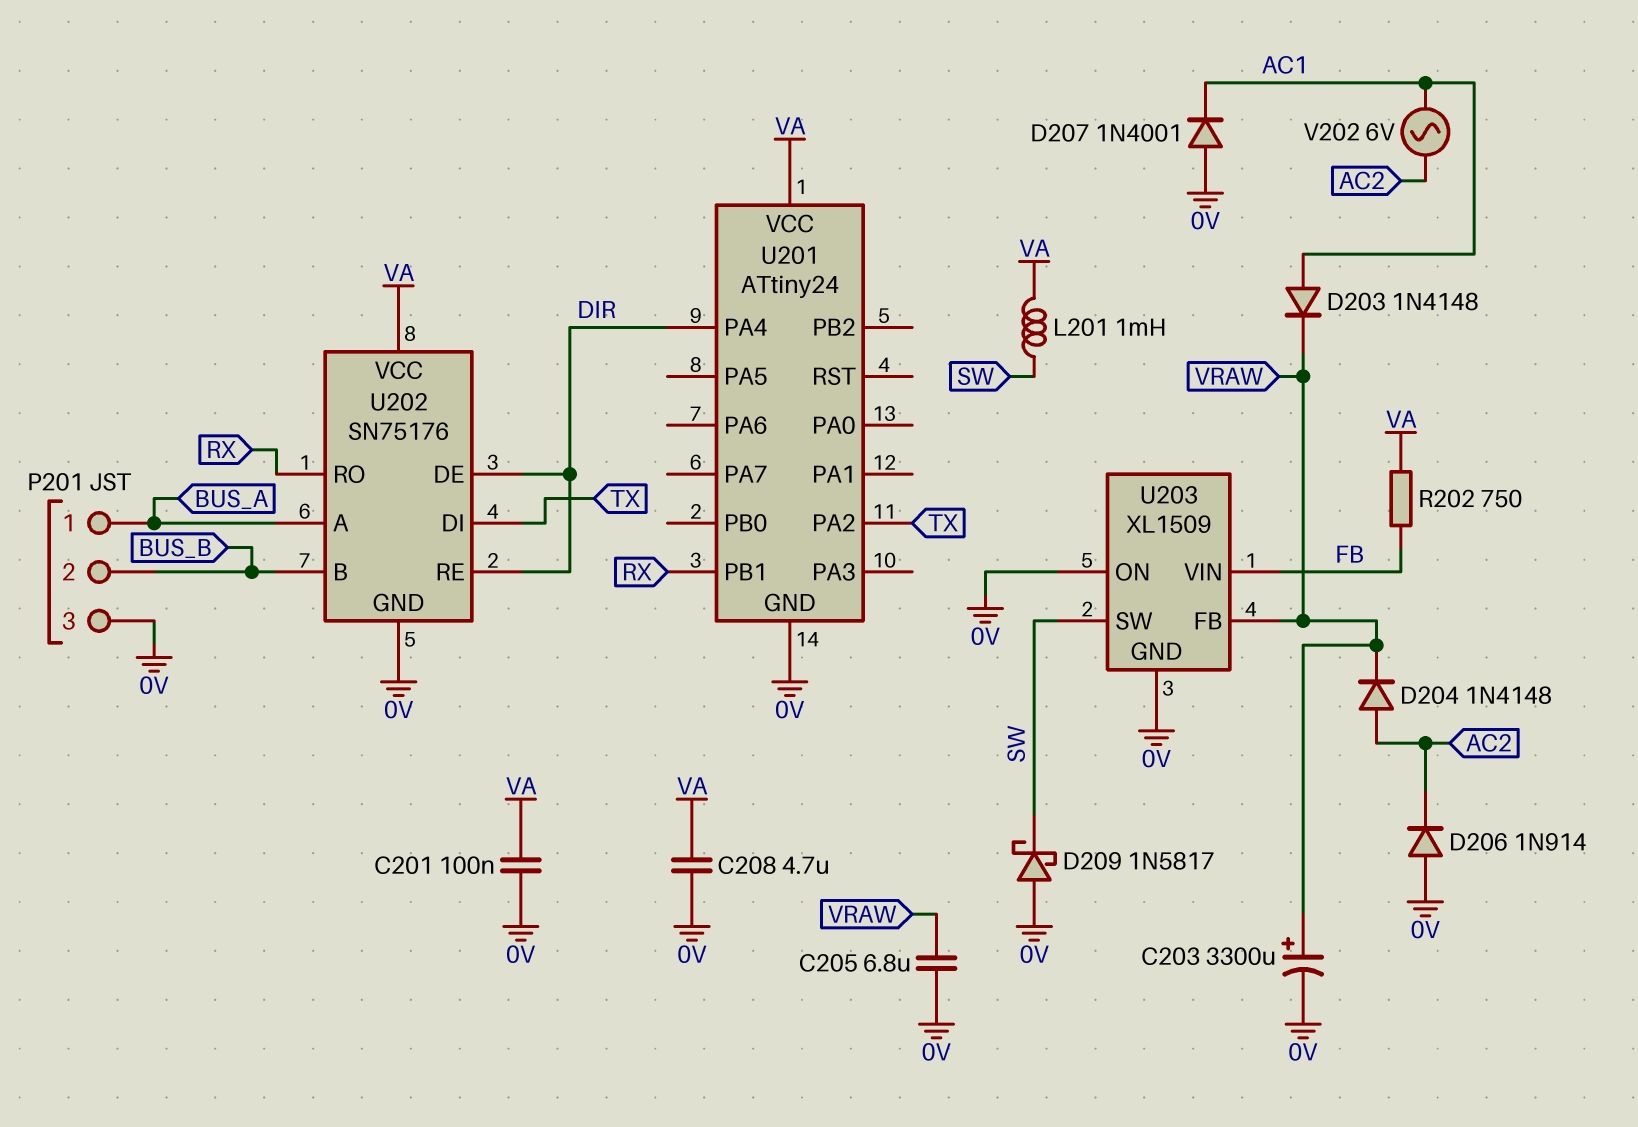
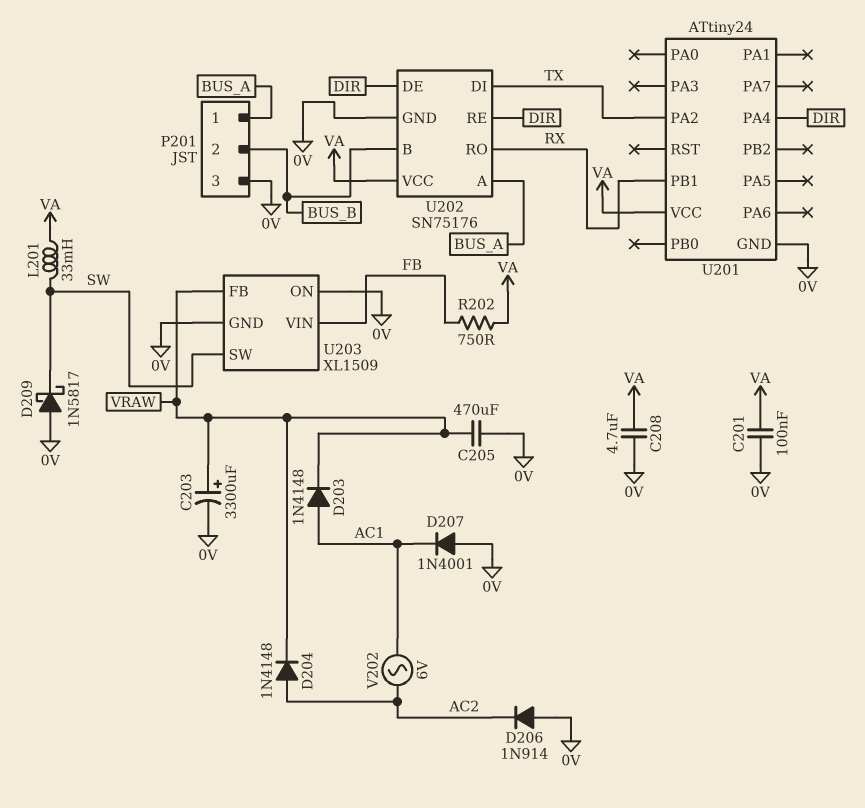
C205: 6.8uF (0V, VRAW) -> 470uF (0V, VRAW)
L201: 1mH (SW, VA) -> 33mH (SW, VA)

